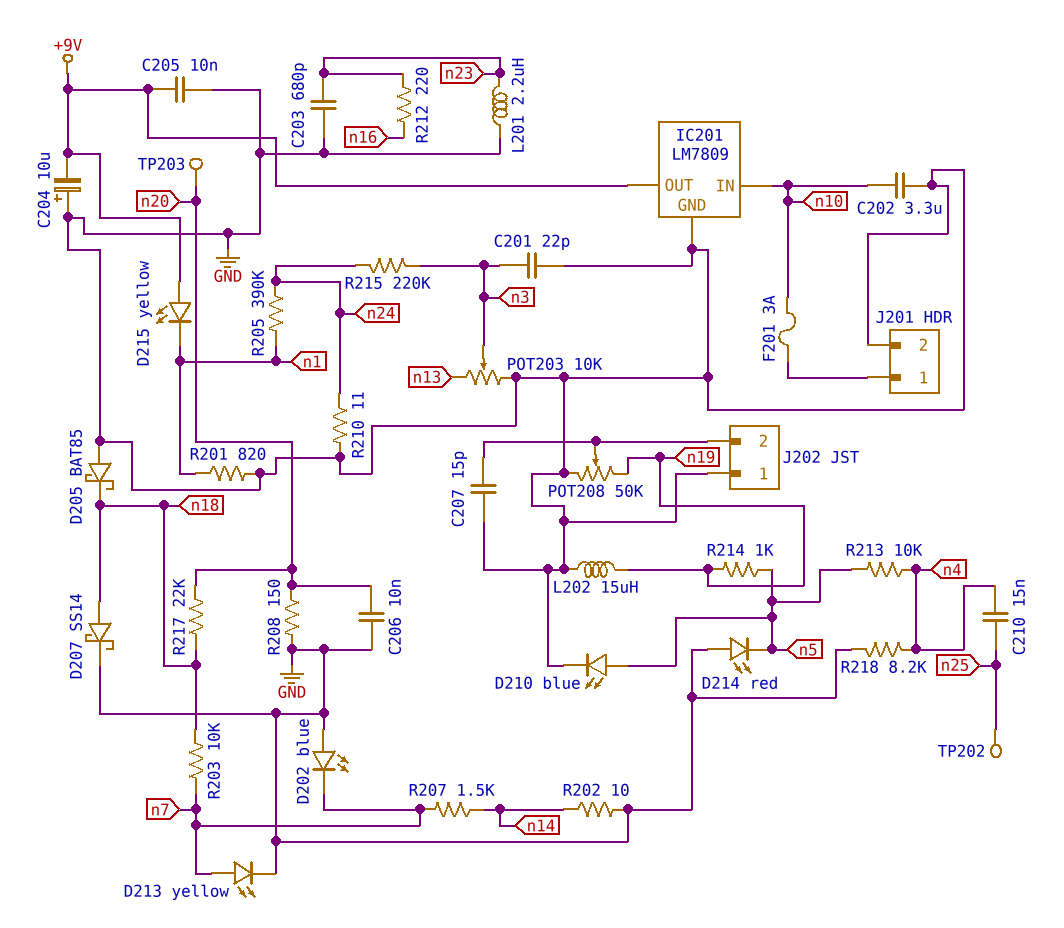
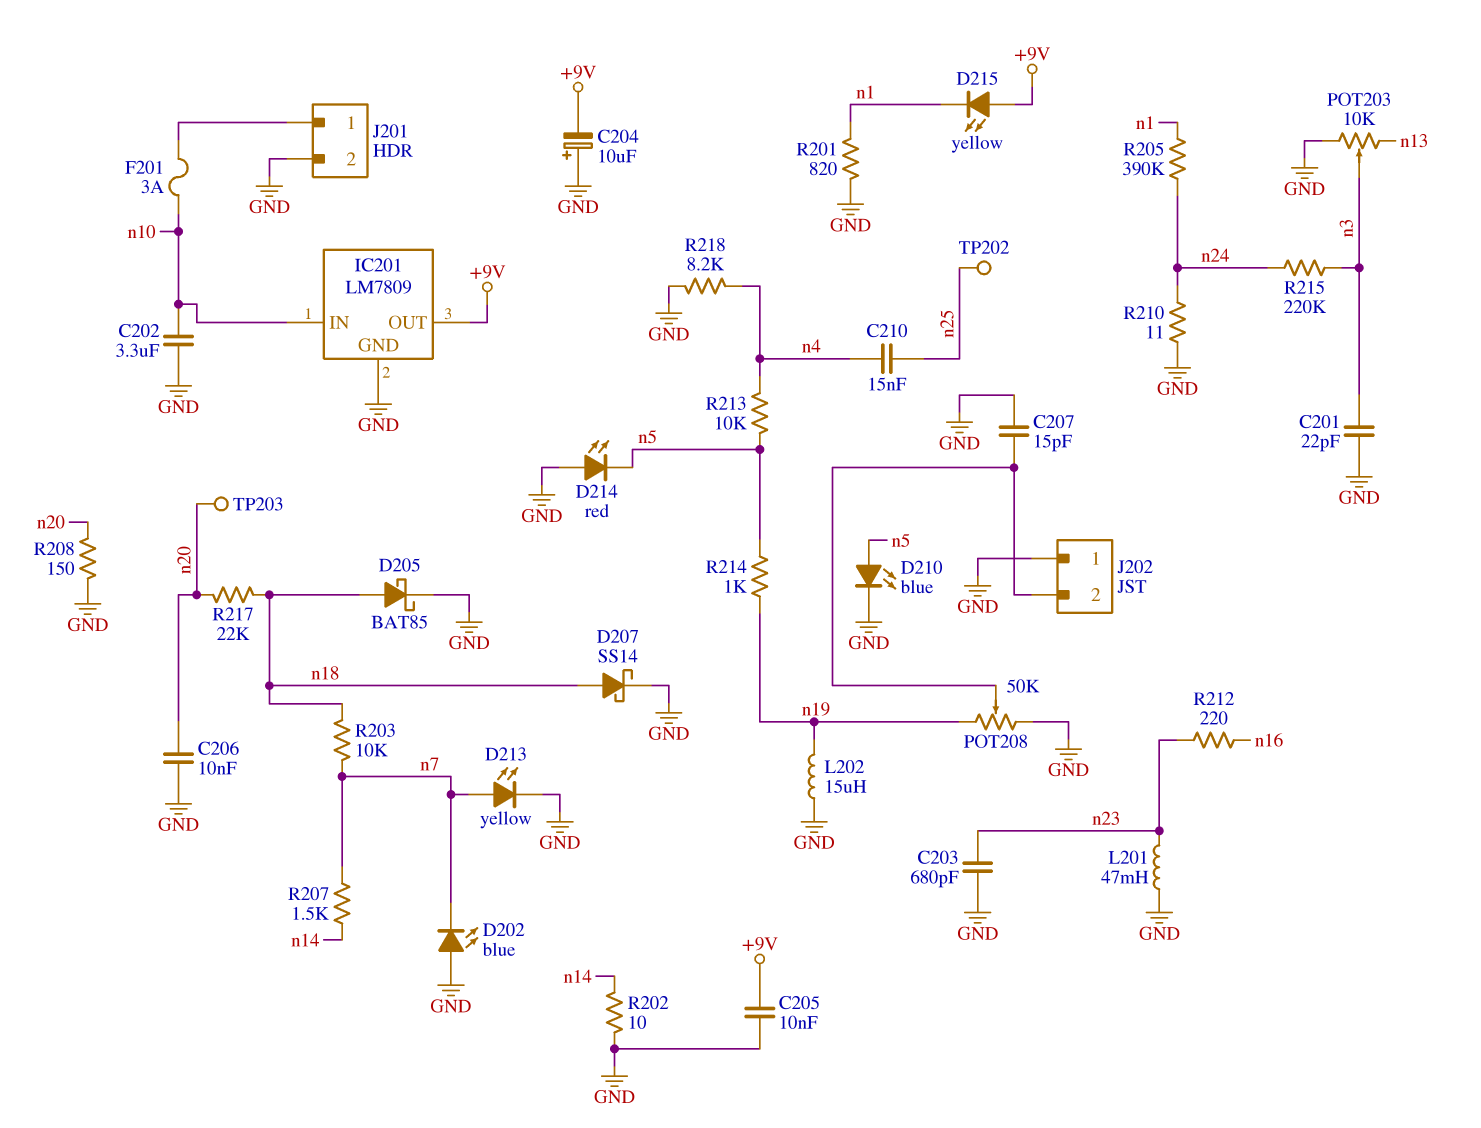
D205: schottky BAT85 (A GND, K n18) -> schottky BAT85 (A n18, K GND)
L201: 2.2uH (GND, n23) -> 47mH (GND, n23)

